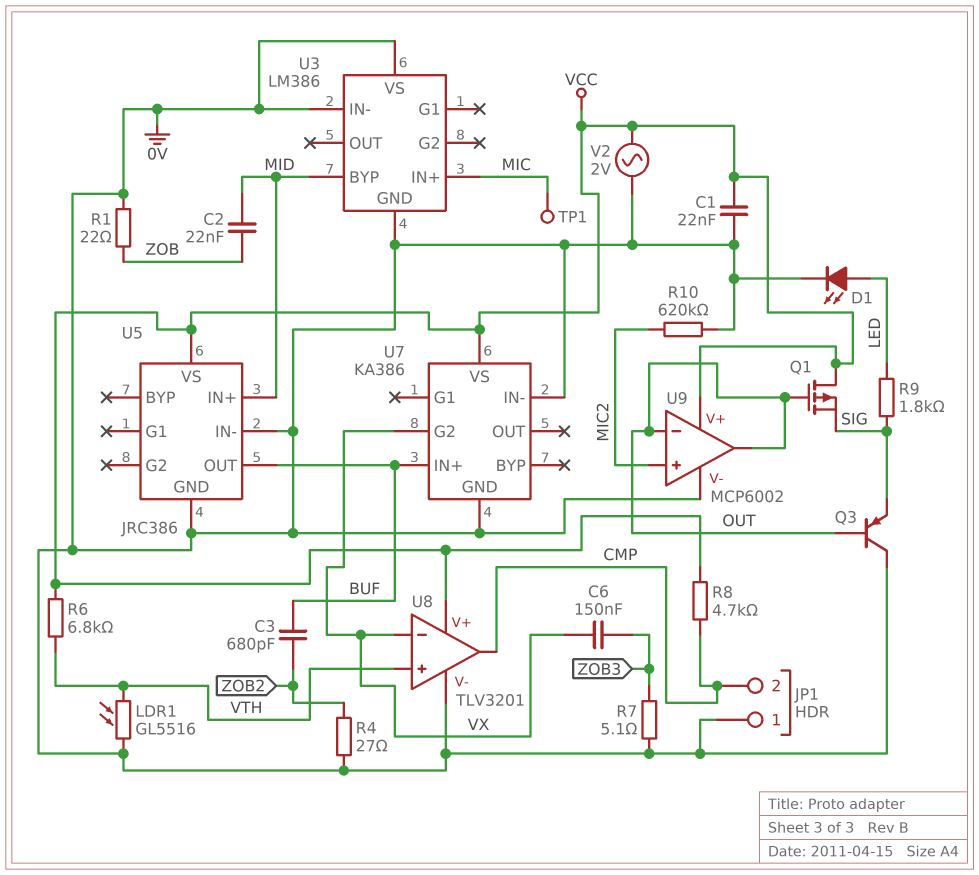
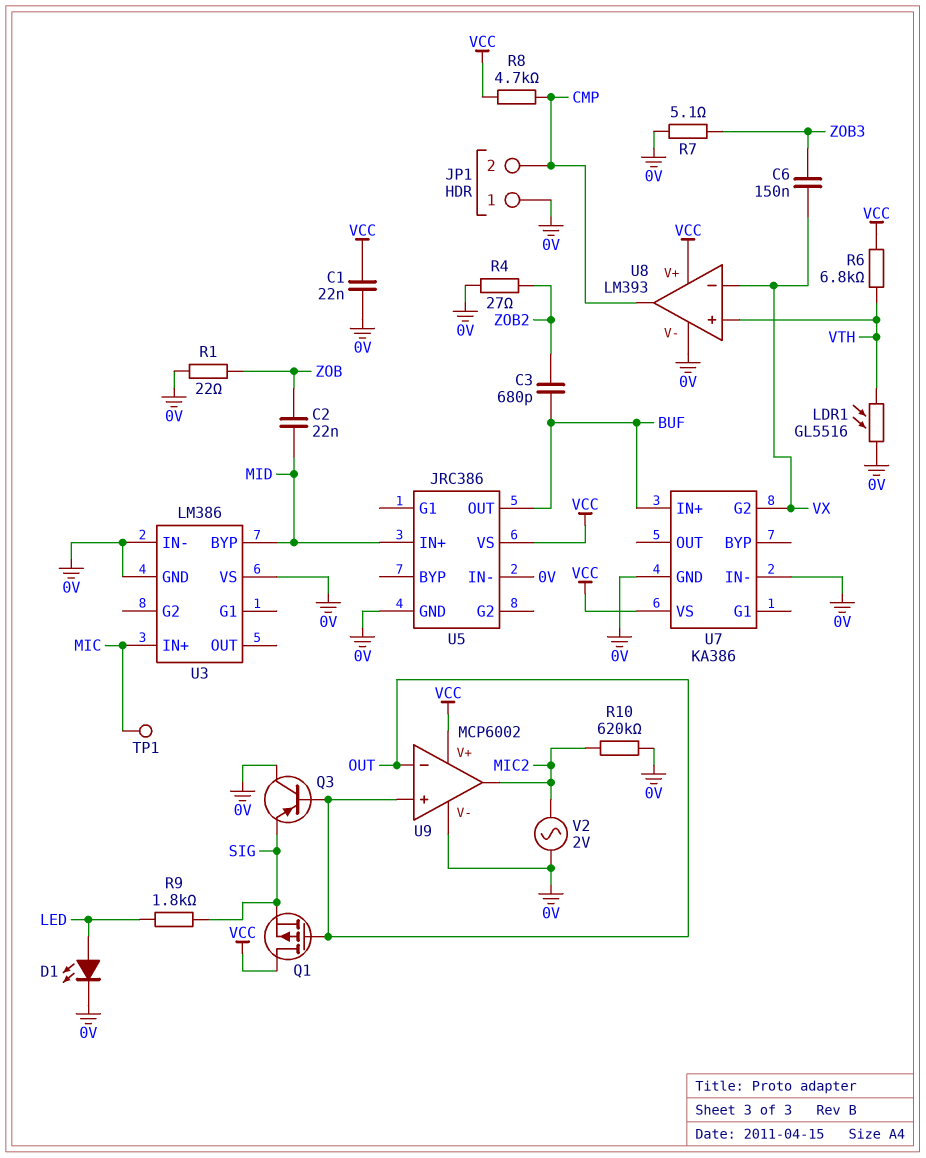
U8: TLV3201 -> LM393
U9 pin in+: MIC2 -> OUT
U9 pin out: OUT -> MIC2
V2: AC 2V (0V, VCC) -> AC 2V (0V, MIC2)

